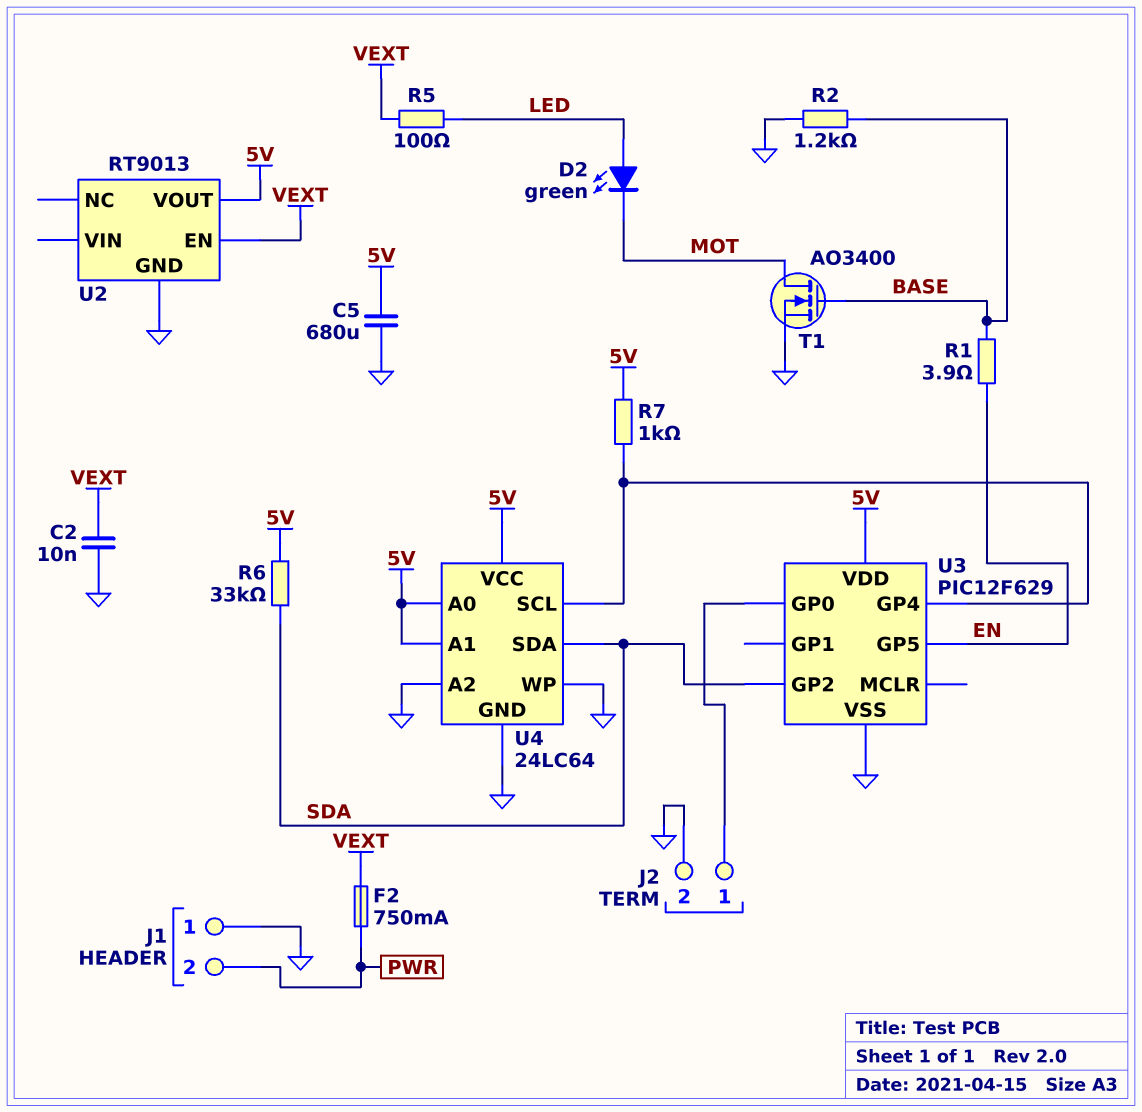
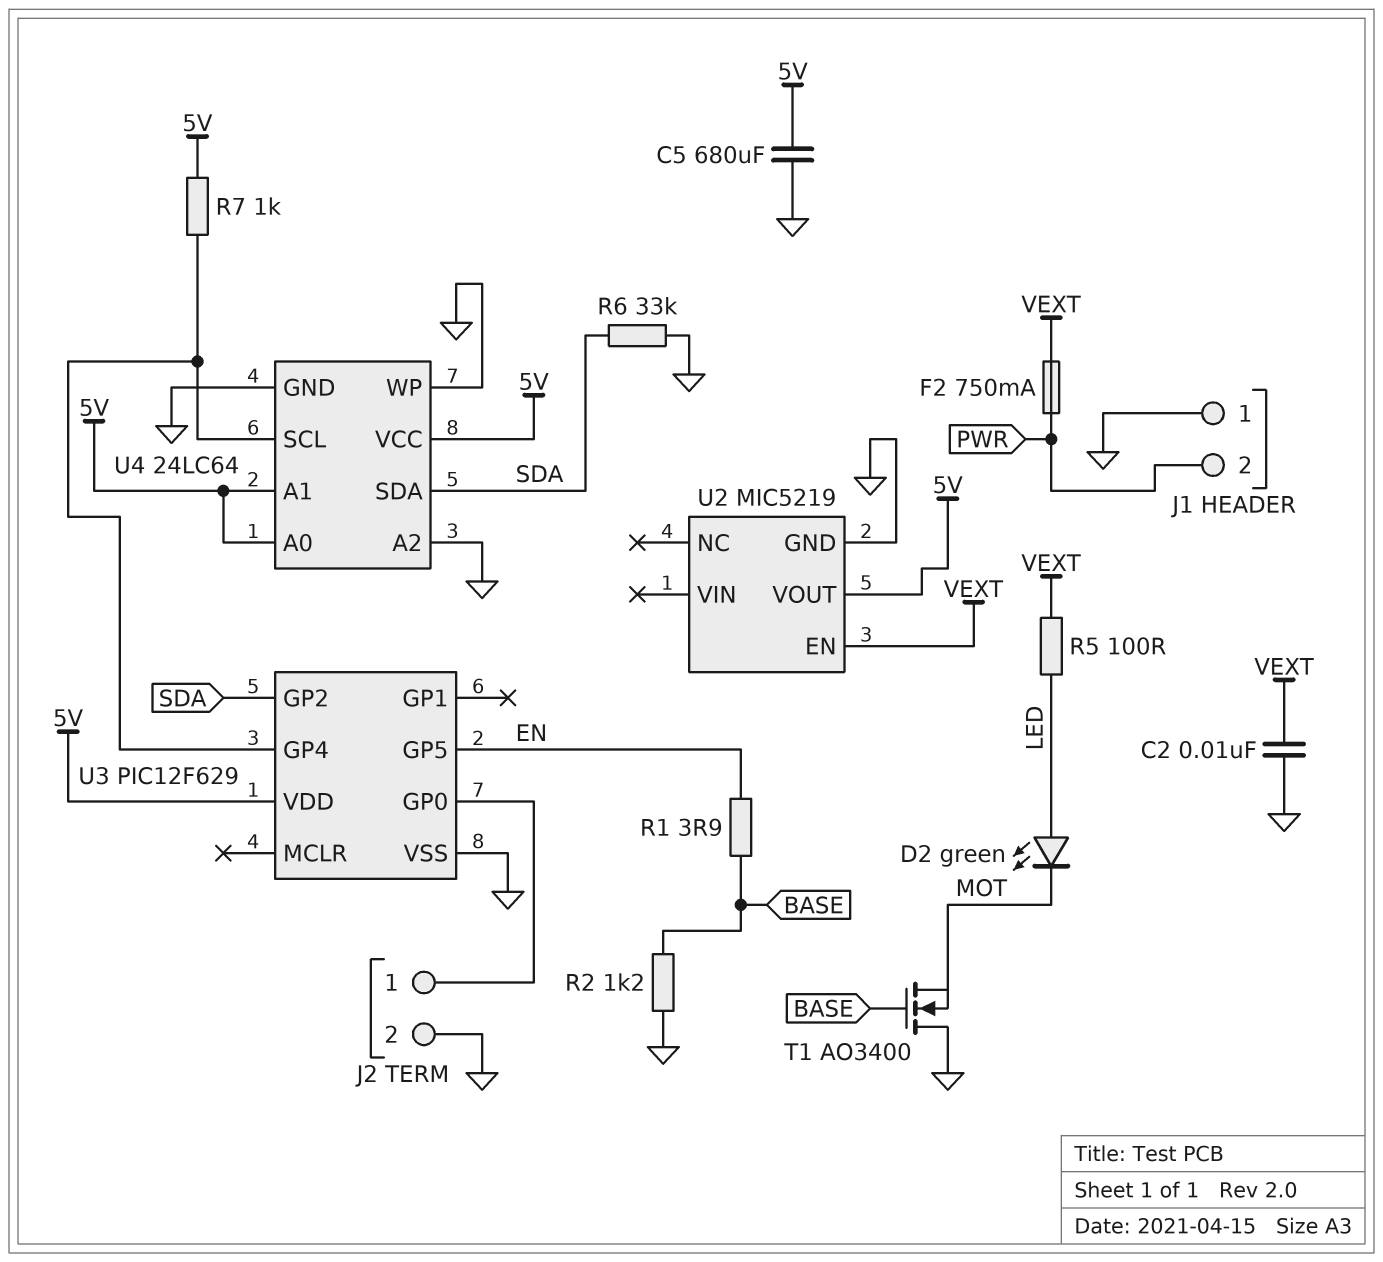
R6: 33k (5V, SDA) -> 33k (GND, SDA)
T1: NMOS AO3400 (G BASE, D MOT, S GND) -> NMOS AO3400 (G BASE, D GND, S MOT)
U2: RT9013 -> MIC5219

